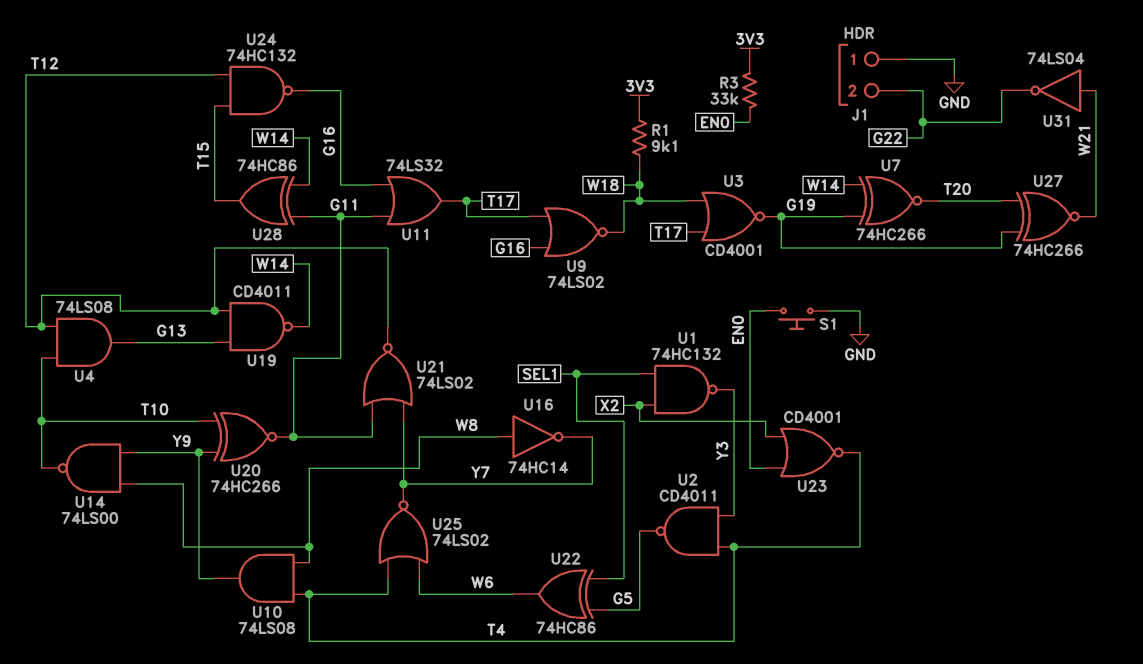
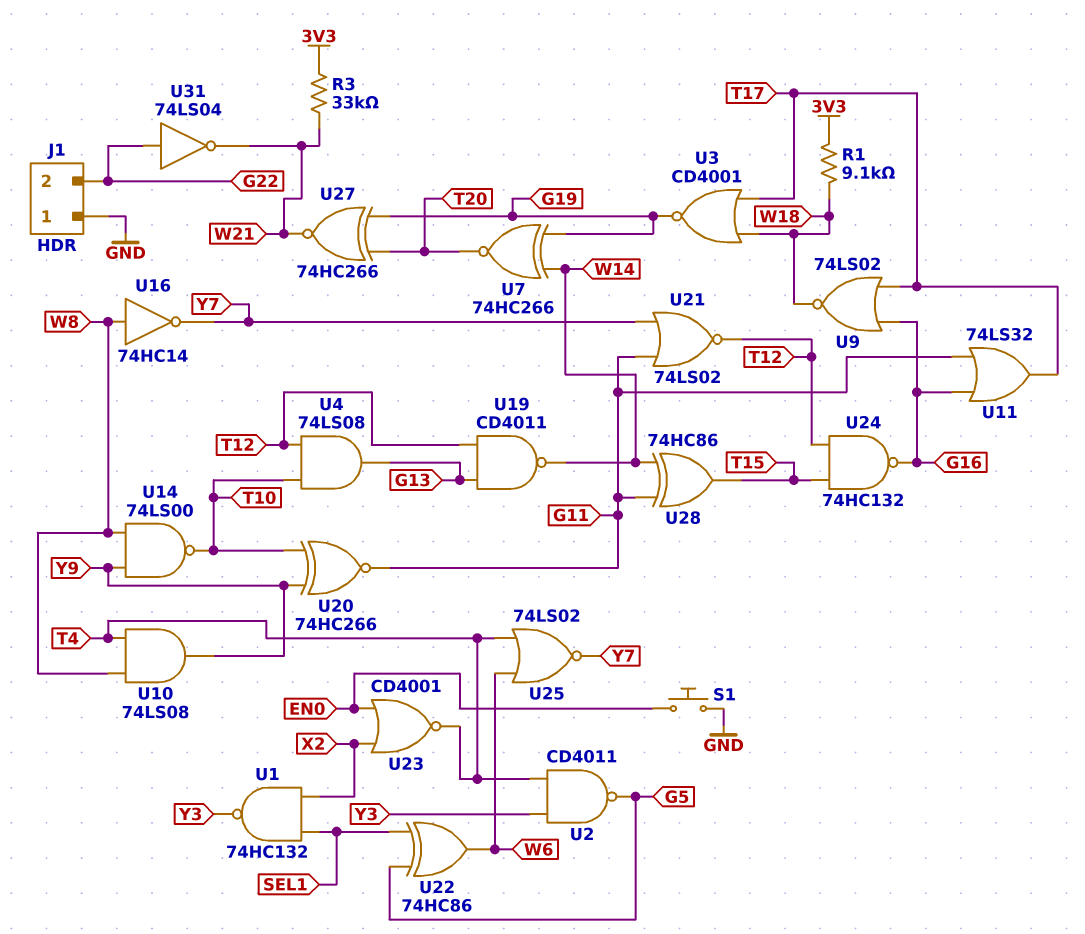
R3: 33k (3V3, EN0) -> 33k (3V3, W21)
U31: NOT 74LS04 (in W21, out G22) -> NOT 74LS04 (in G22, out W21)

